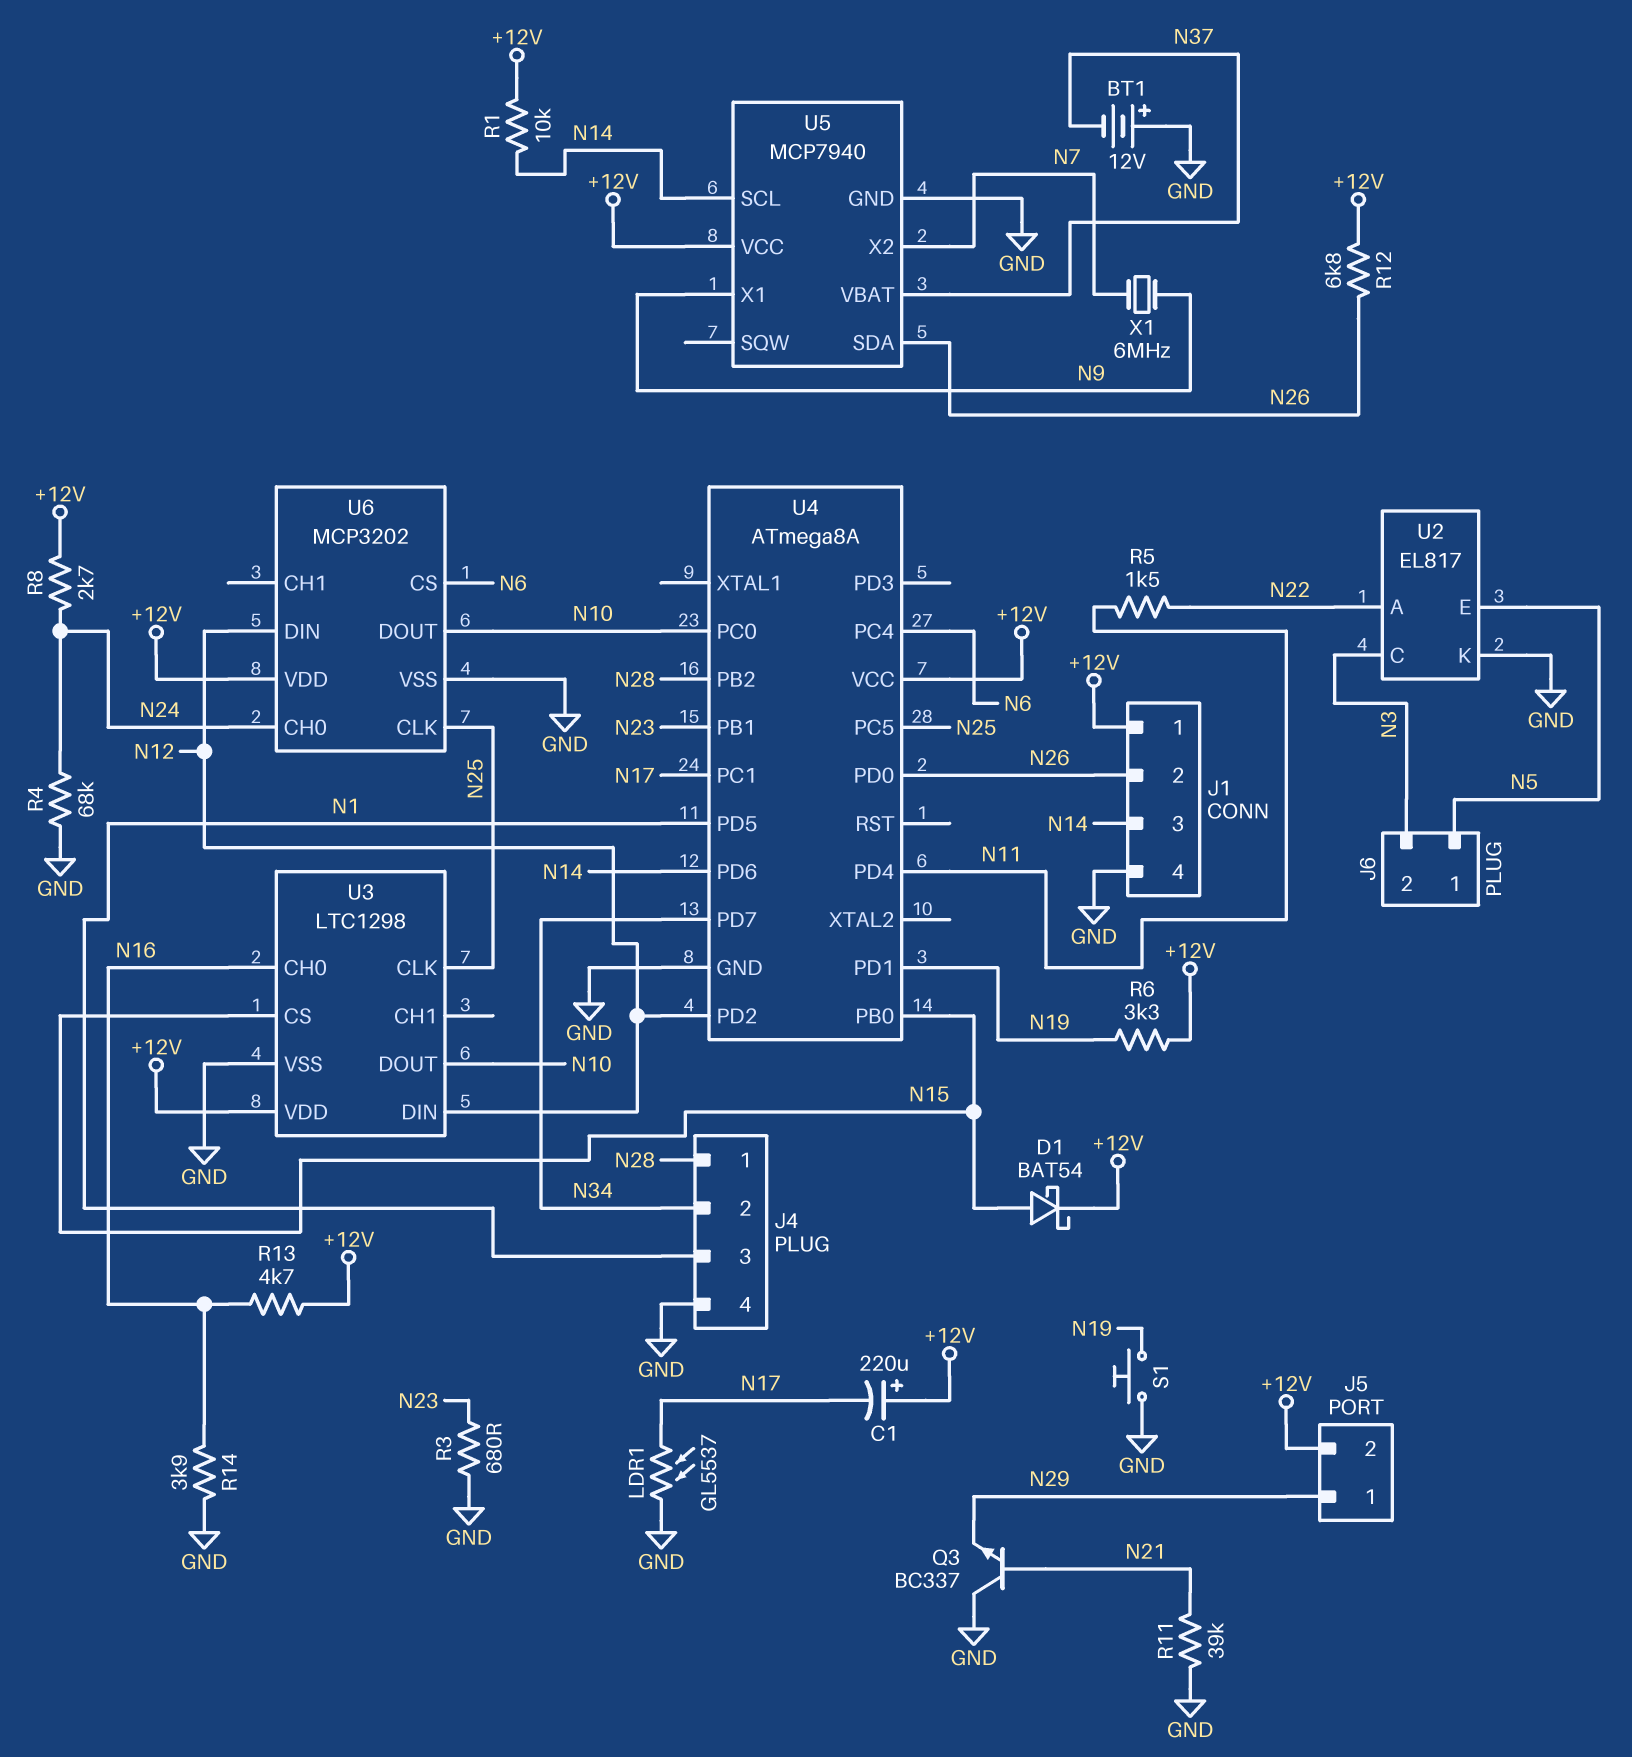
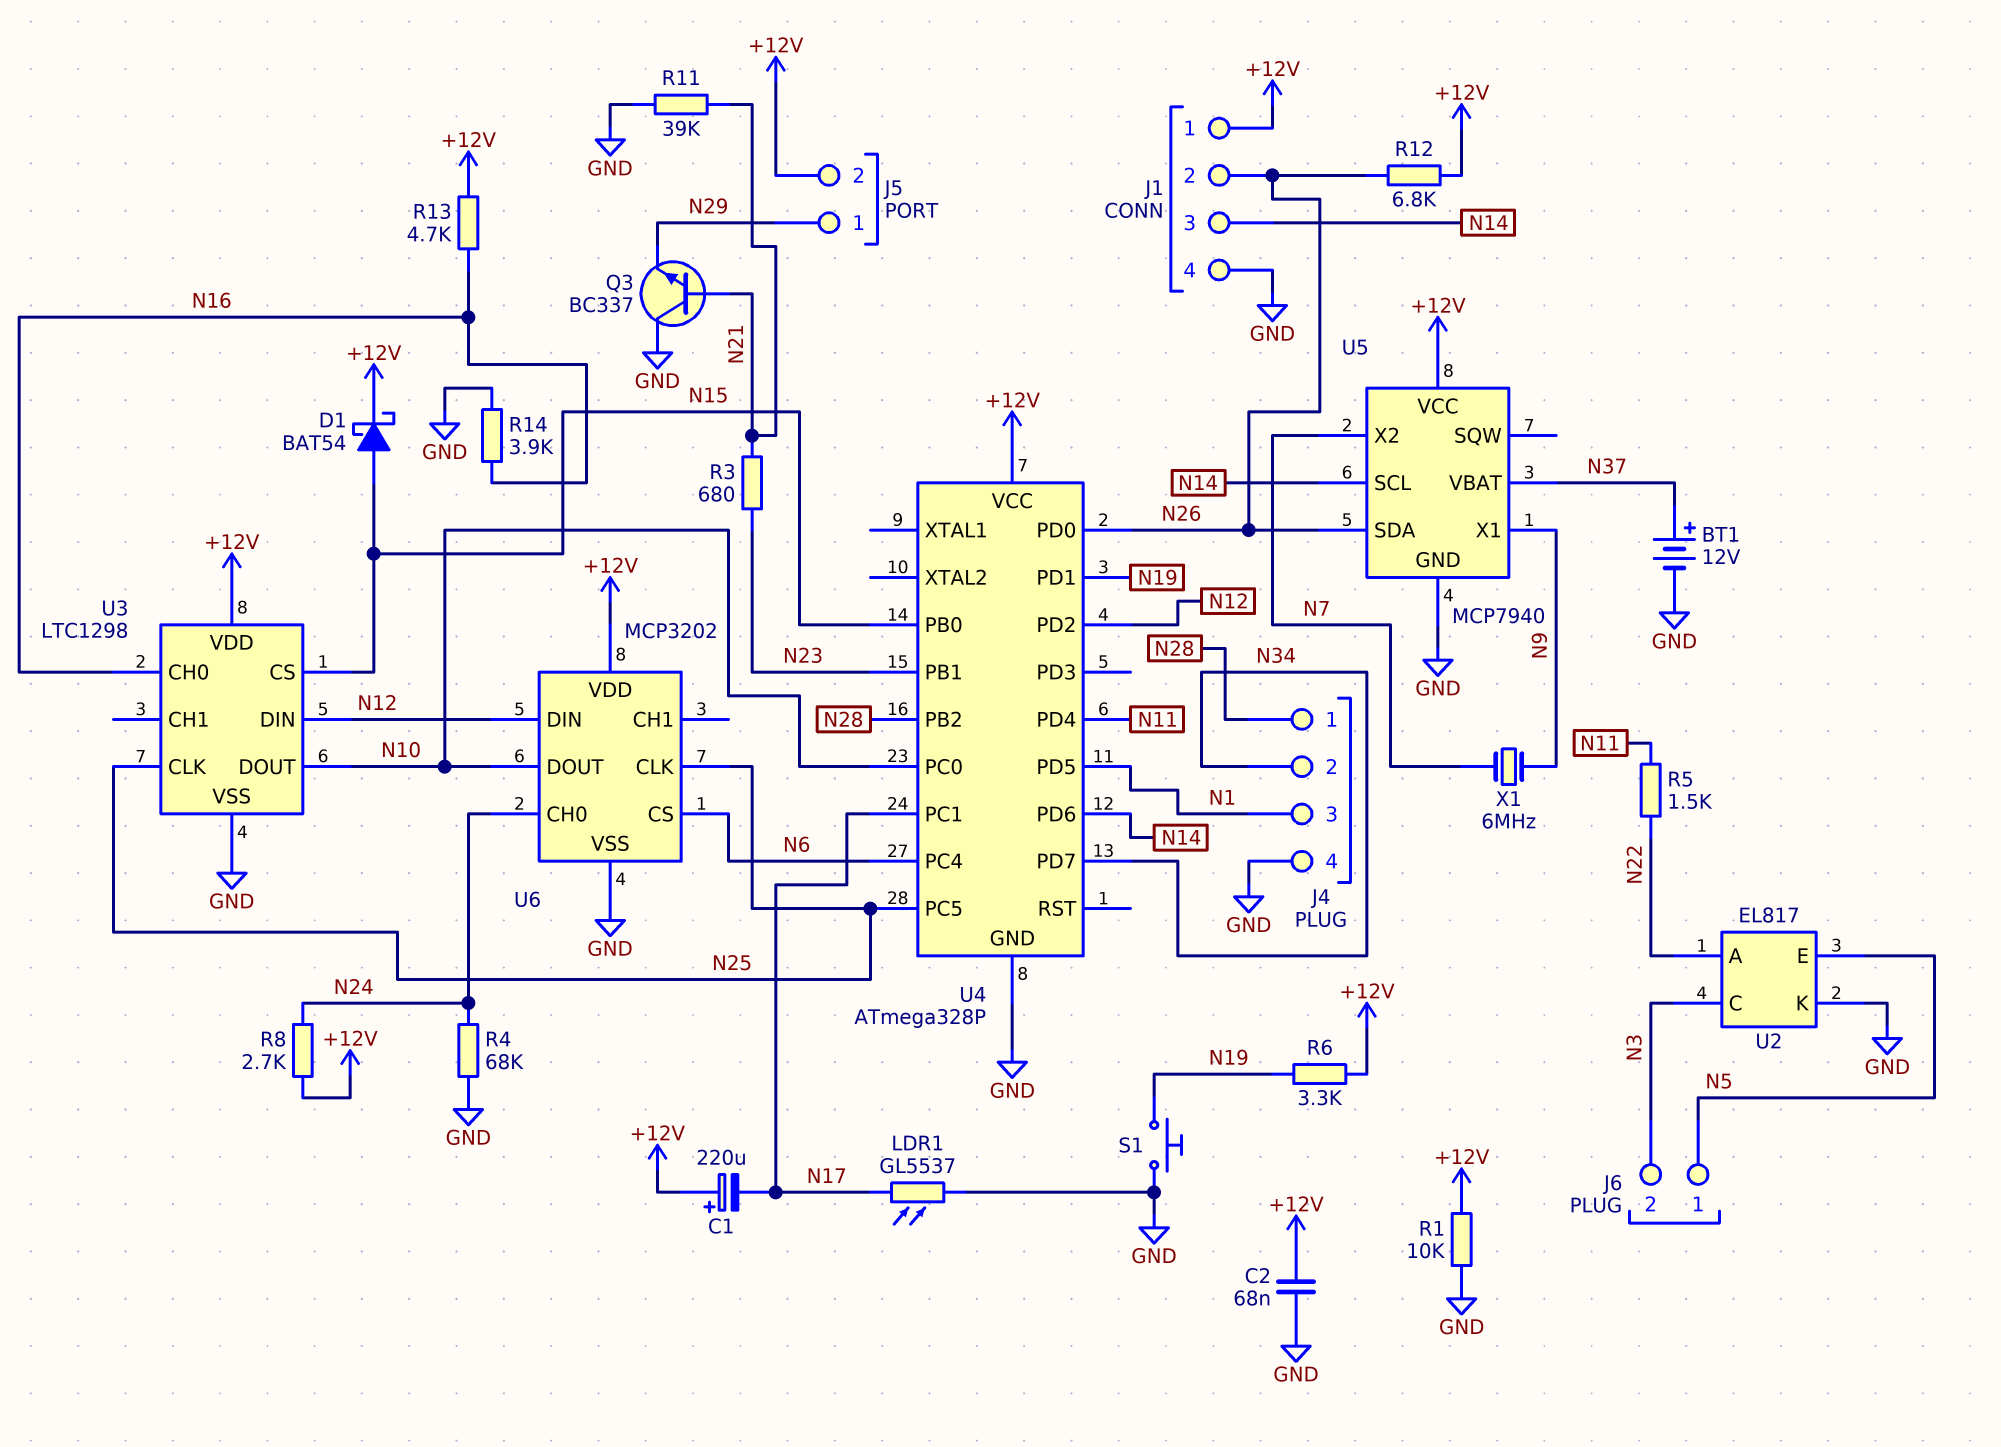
BT1: 12V (plus GND, minus N37) -> 12V (plus N37, minus GND)
C2: none -> 68nF (+12V, GND)
R1: 10k (+12V, N14) -> 10k (+12V, GND)
R3: 680 (GND, N23) -> 680 (N21, N23)
U4: ATmega8A -> ATmega328P

